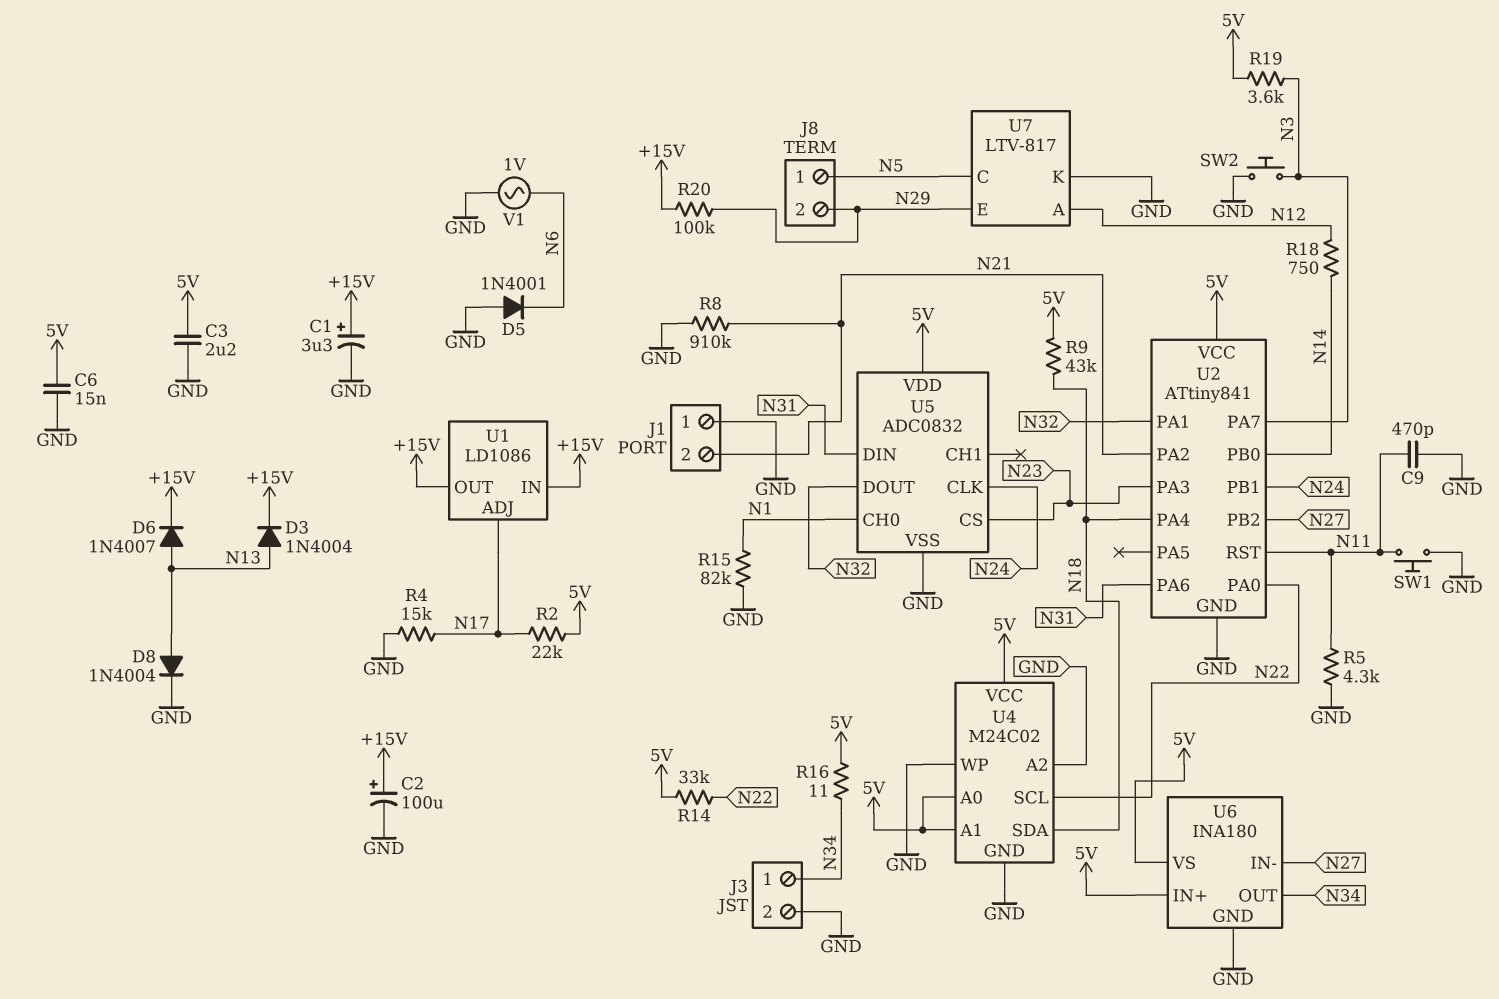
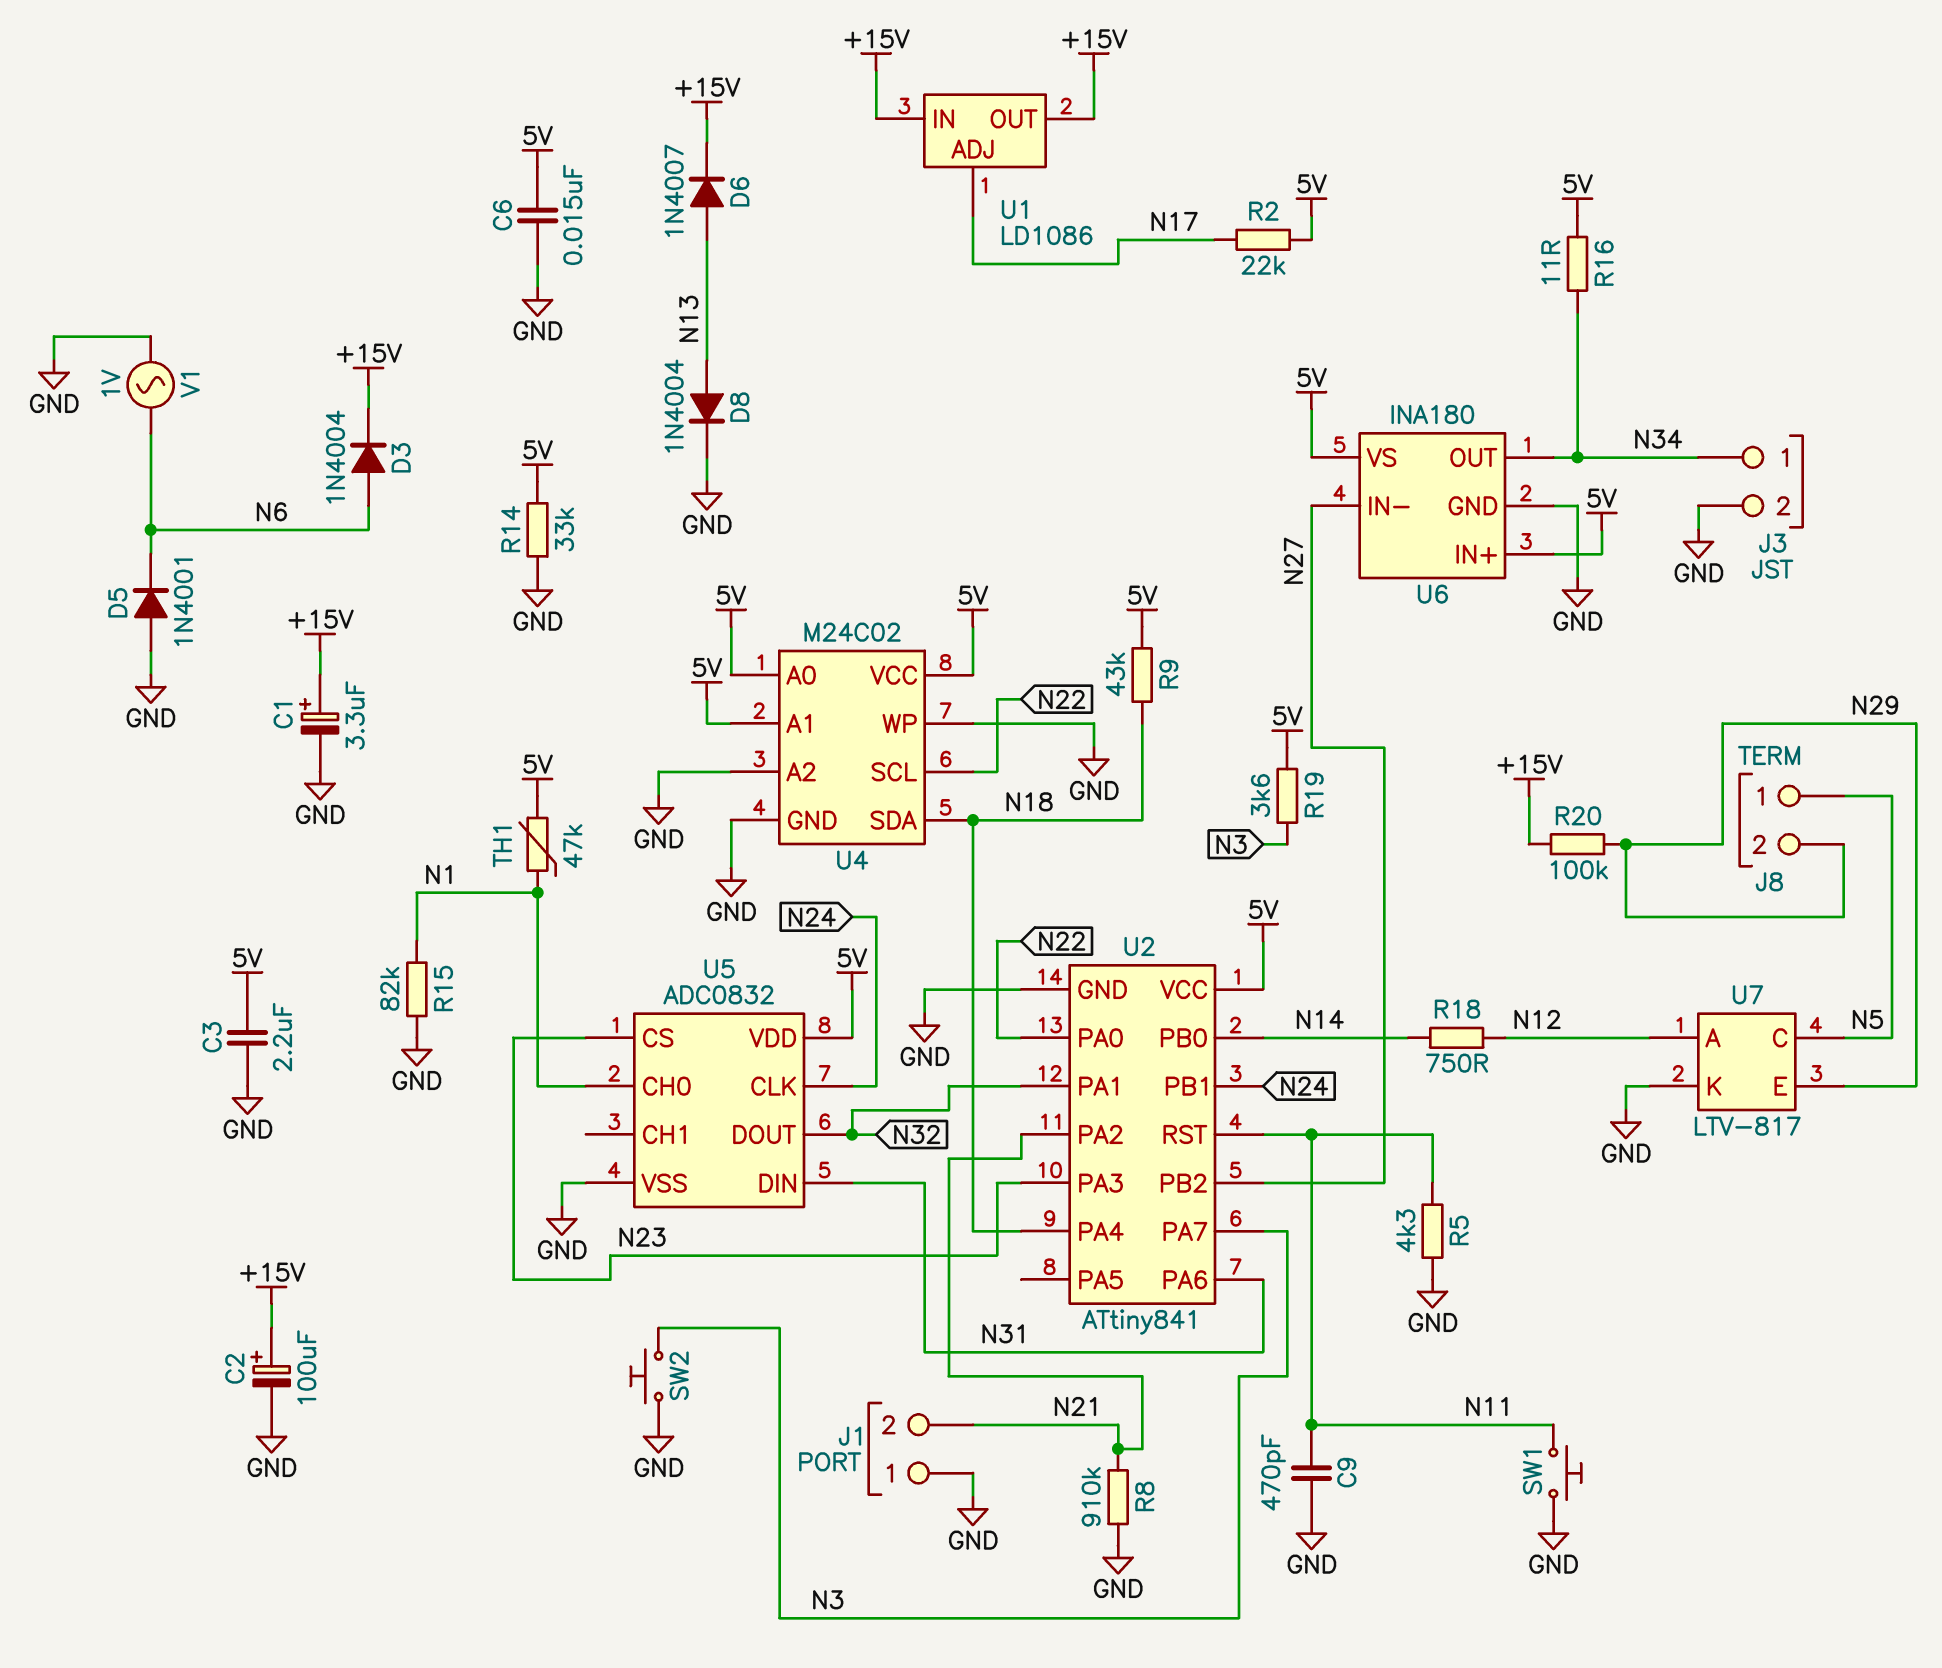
D3: diode 1N4004 (A N13, K +15V) -> diode 1N4004 (A N6, K +15V)
R4: 15k (GND, N17) -> none
R14: 33k (5V, N22) -> 33k (5V, GND)
TH1: none -> 47k (5V, N1)

